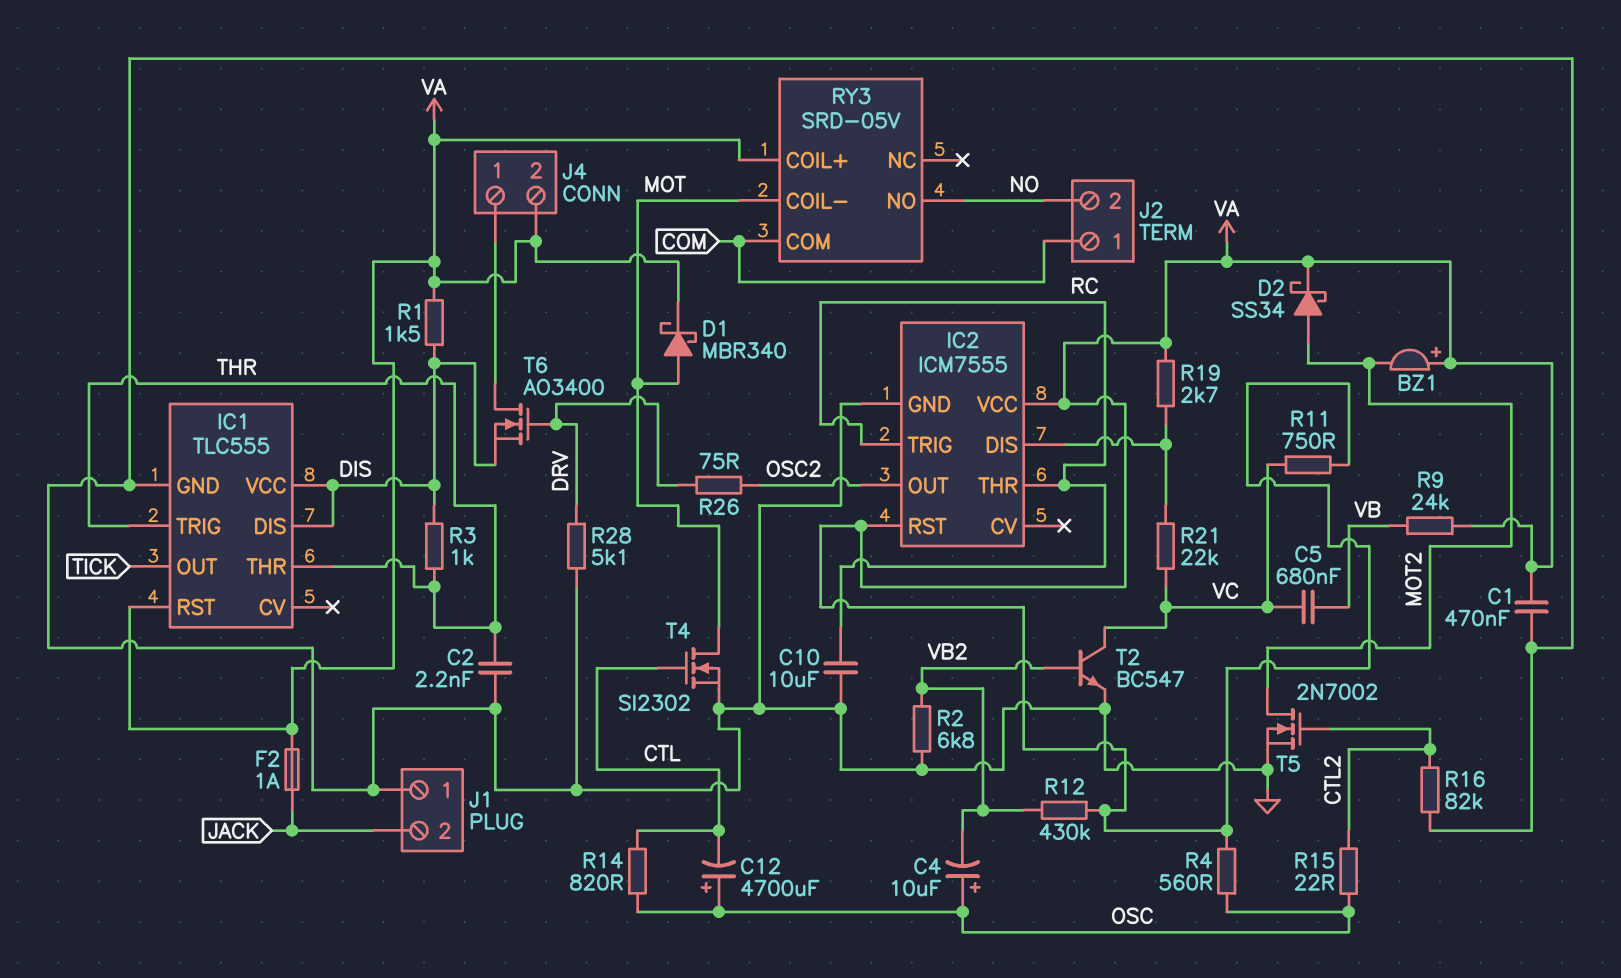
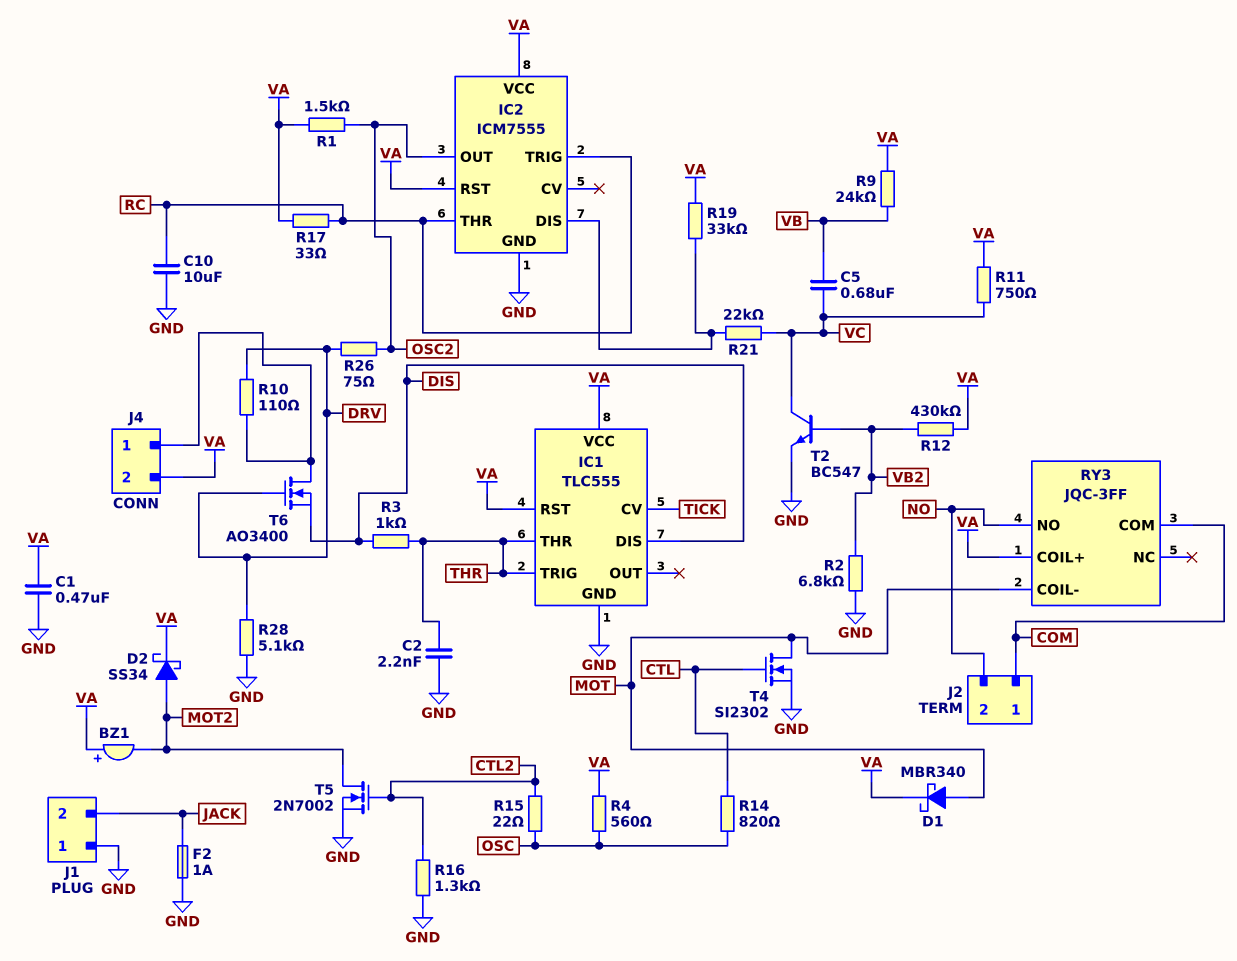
C4: 10uF (plus OSC, minus VB2) -> none
C12: 4700uF (plus OSC, minus CTL) -> none
F2: 1A (JACK, VA) -> 1A (GND, JACK)
IC1 pin CV: none -> TICK
IC1 pin OUT: TICK -> none
IC1 pin VCC: DIS -> VA
R1: 1.5k (DIS, VA) -> 1.5k (OSC2, VA)
R10: none -> 110 (DRV, J4/1)
R16: 82k (CTL2, GND) -> 1.3k (CTL2, GND)
R17: none -> 33 (RC, VA)
R19: 2.7k (IC2/DIS, VA) -> 33k (IC2/DIS, VA)
RY3: SRD-05V -> JQC-3FF

